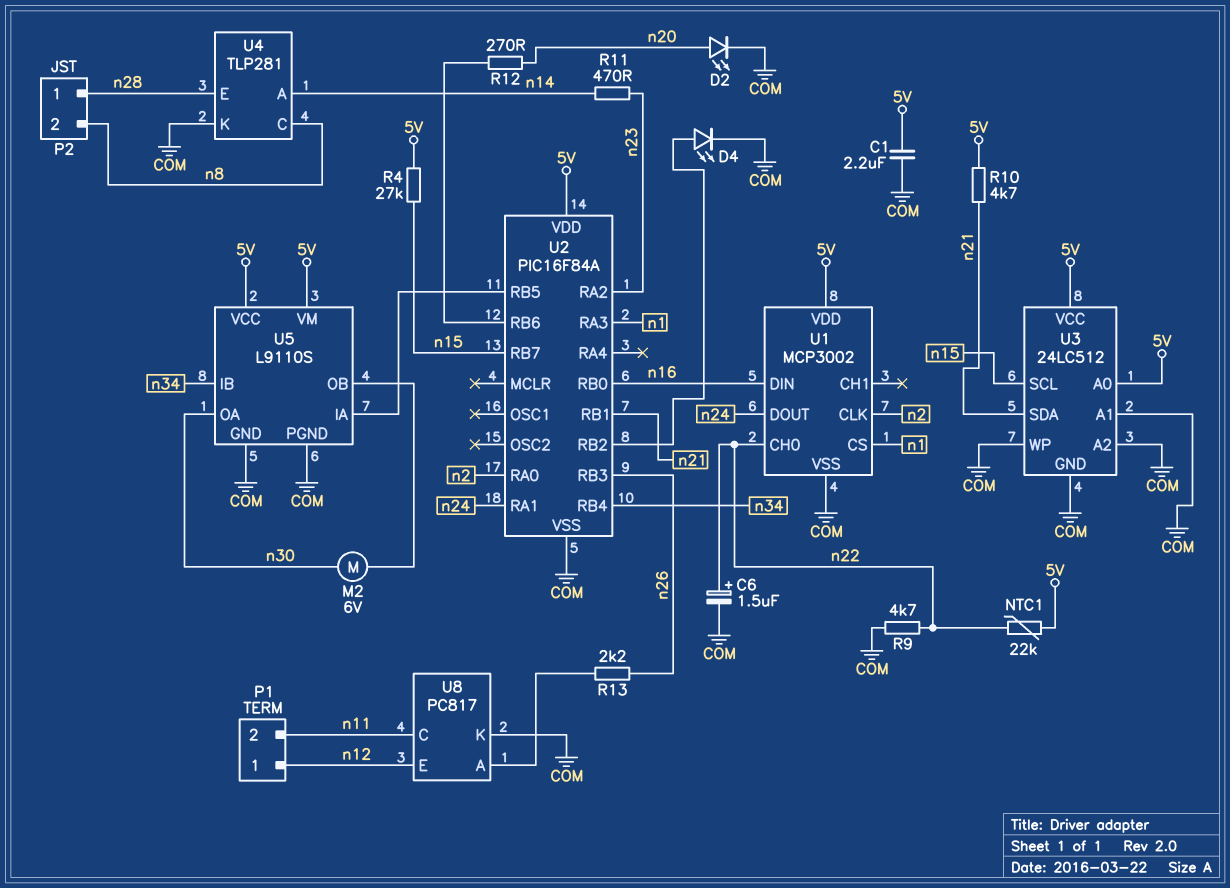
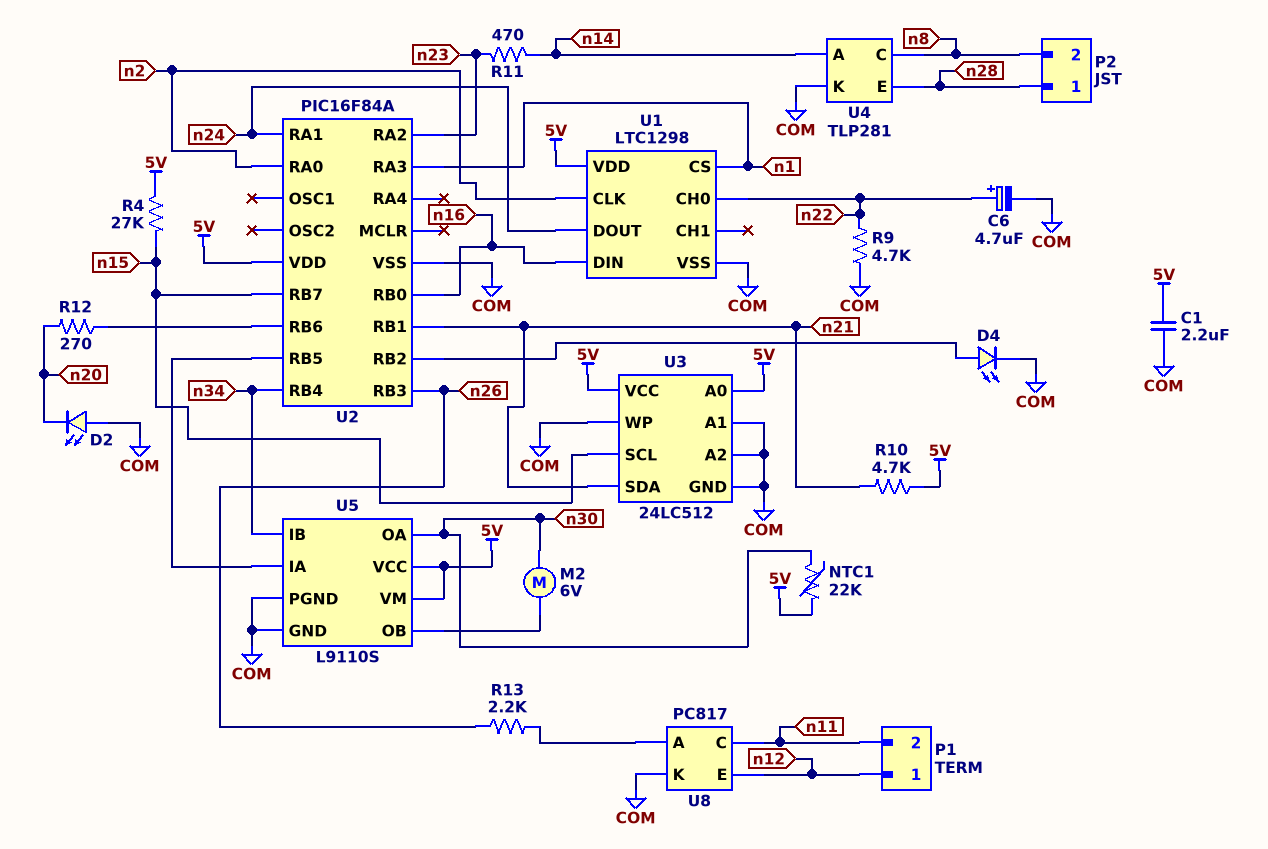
C6: 1.5uF (plus n22, minus COM) -> 4.7uF (plus n22, minus COM)
D2: LED (A n20, K COM) -> LED (A COM, K n20)
NTC1: 22k (5V, n22) -> 22k (5V, n30)
U1: MCP3002 -> LTC1298

